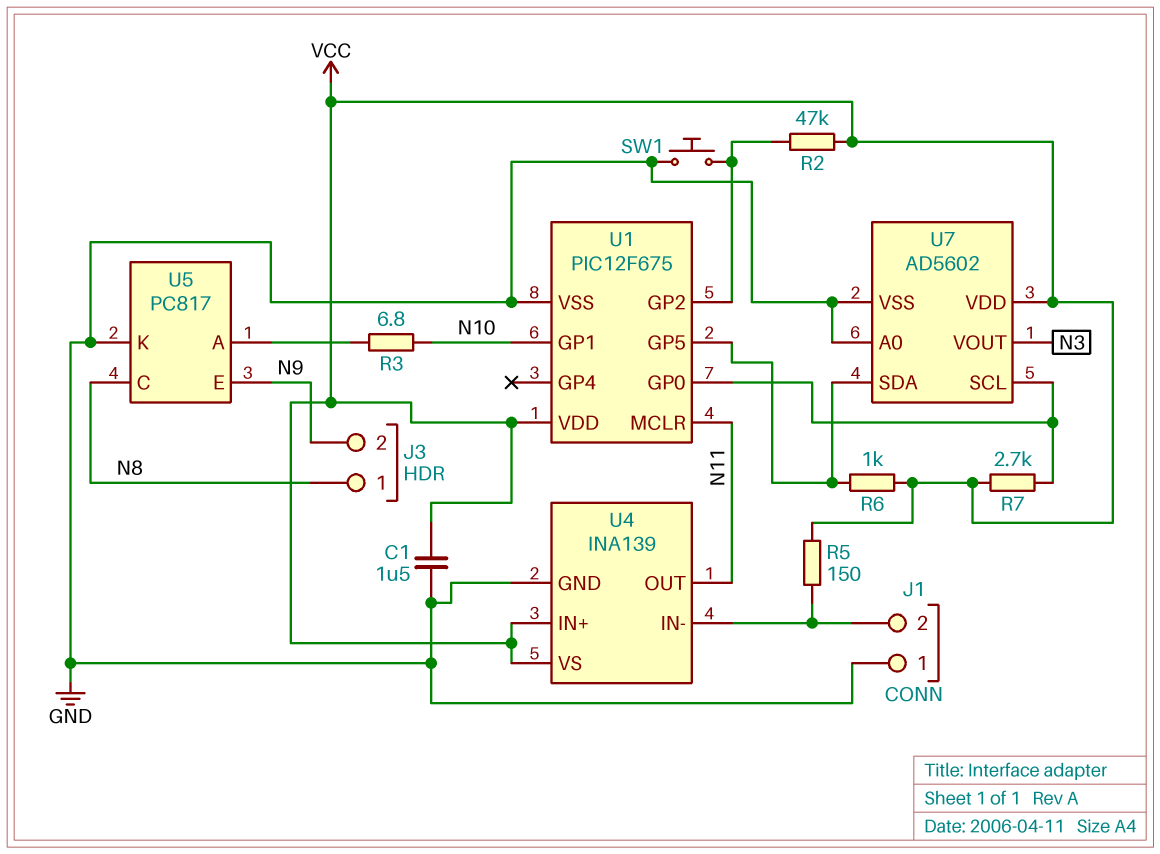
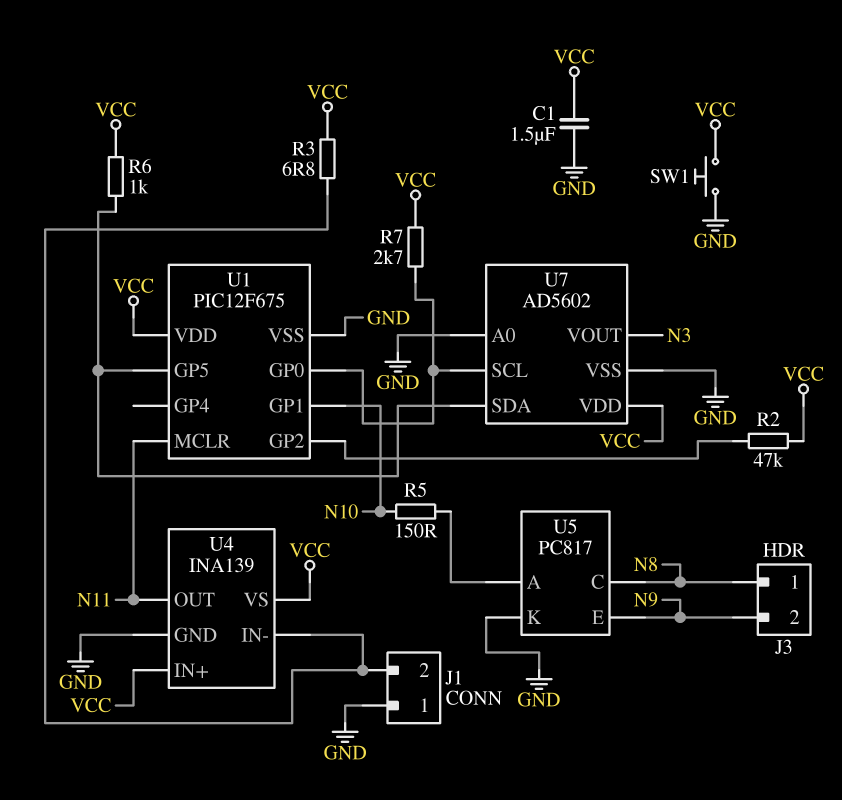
R3: 6.8 (N10, U5/A) -> 6.8 (J1/2, VCC)
R5: 150 (J1/2, VCC) -> 150 (N10, U5/A)
SW1: button (GND, U1/GP2) -> button (GND, VCC)

